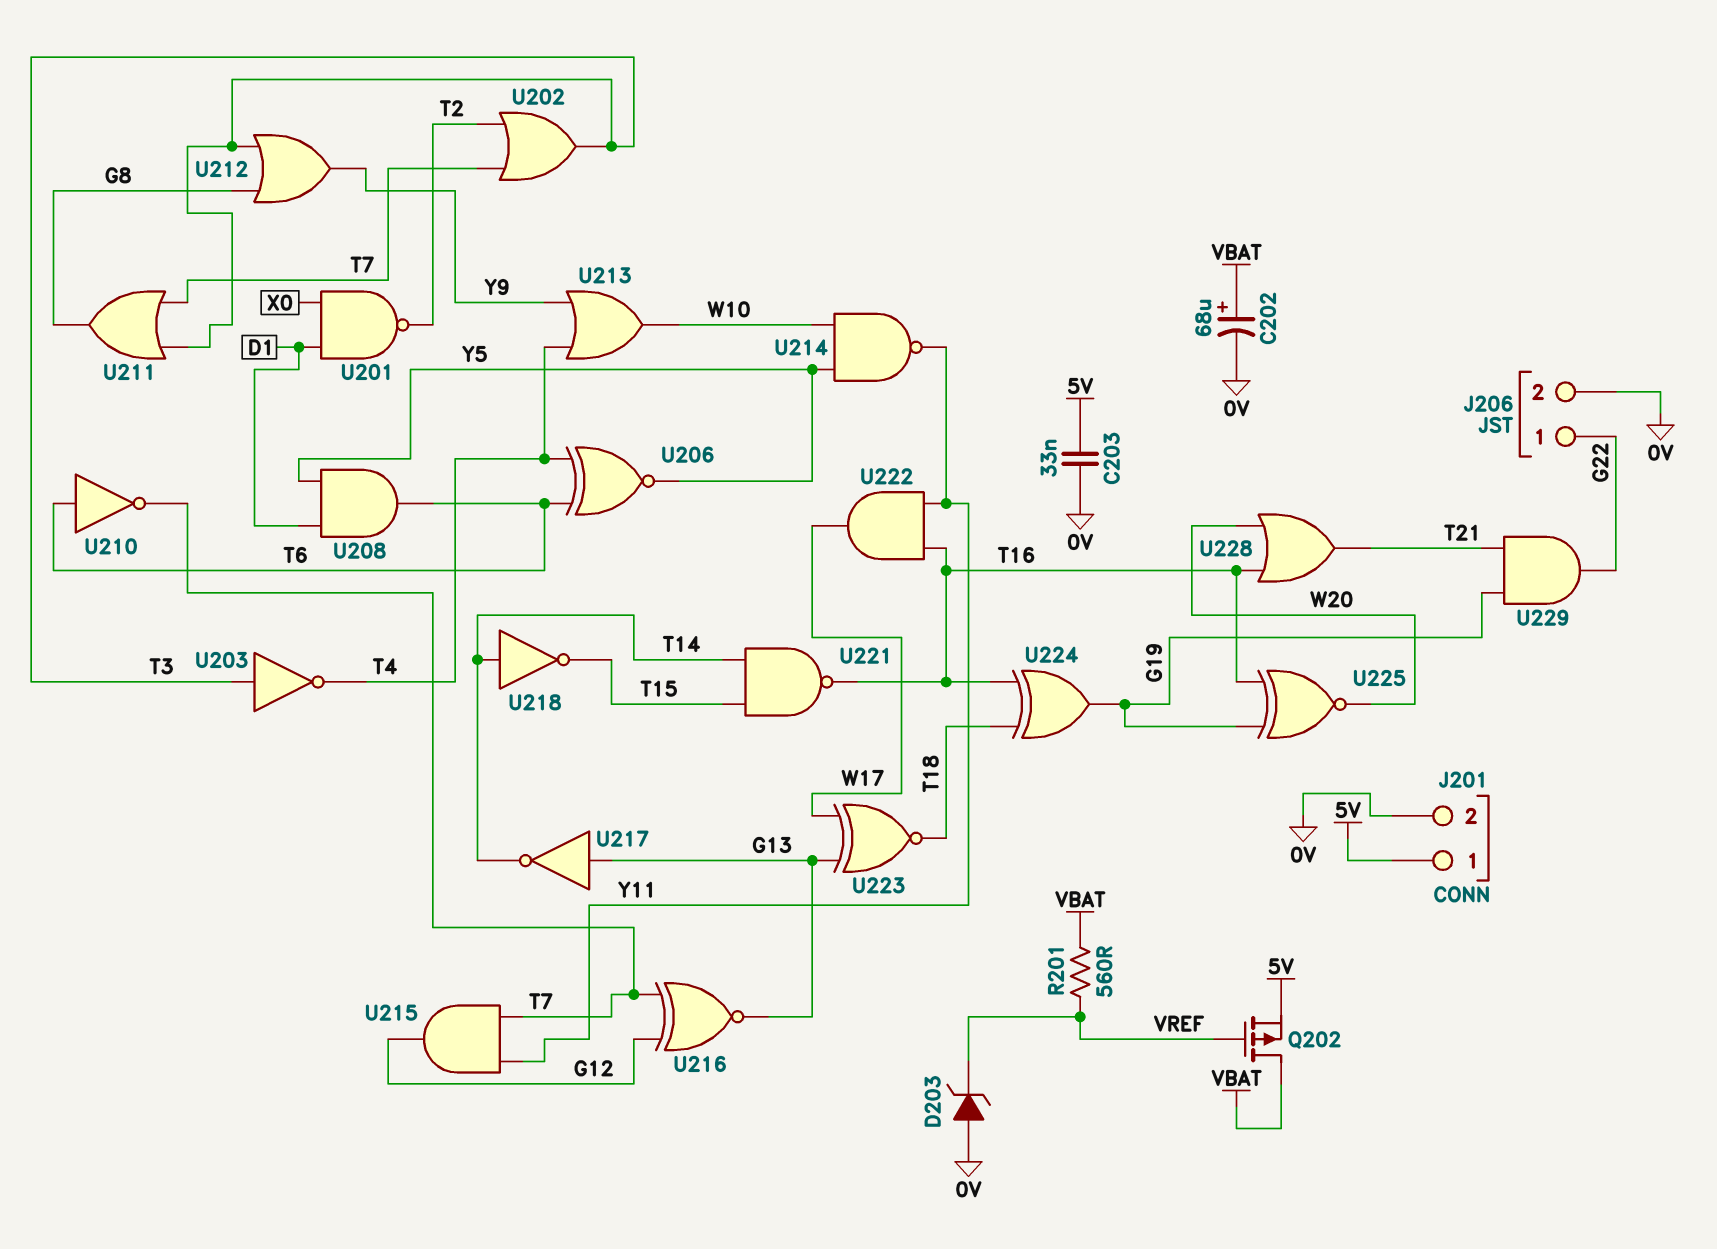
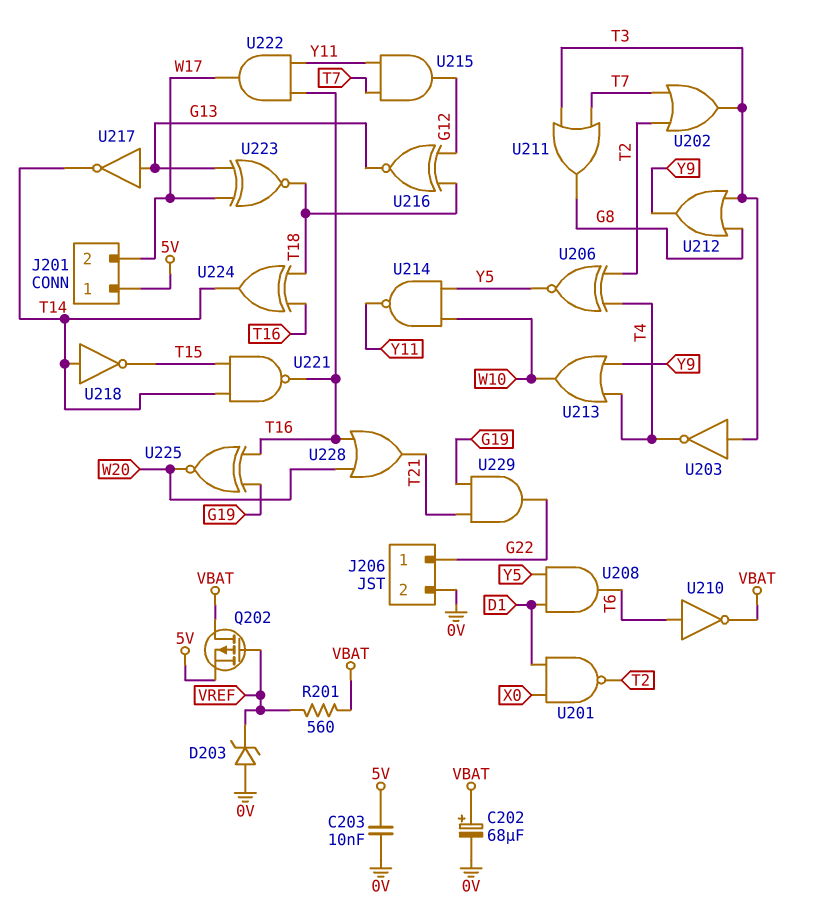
C203: 33nF (0V, 5V) -> 10nF (0V, 5V)
J201 pin 2: 0V -> W17
U206: XNOR (in T4, in T6, out Y5) -> XNOR (in T2, in T4, out Y5)
U210: NOT (in T6, out T7) -> NOT (in T6, out VBAT)
U216: XNOR (in G12, in T7, out G13) -> XNOR (in G12, in T18, out G13)
U224: XOR (in T16, in T18, out G19) -> XOR (in T16, in T18, out T14)

